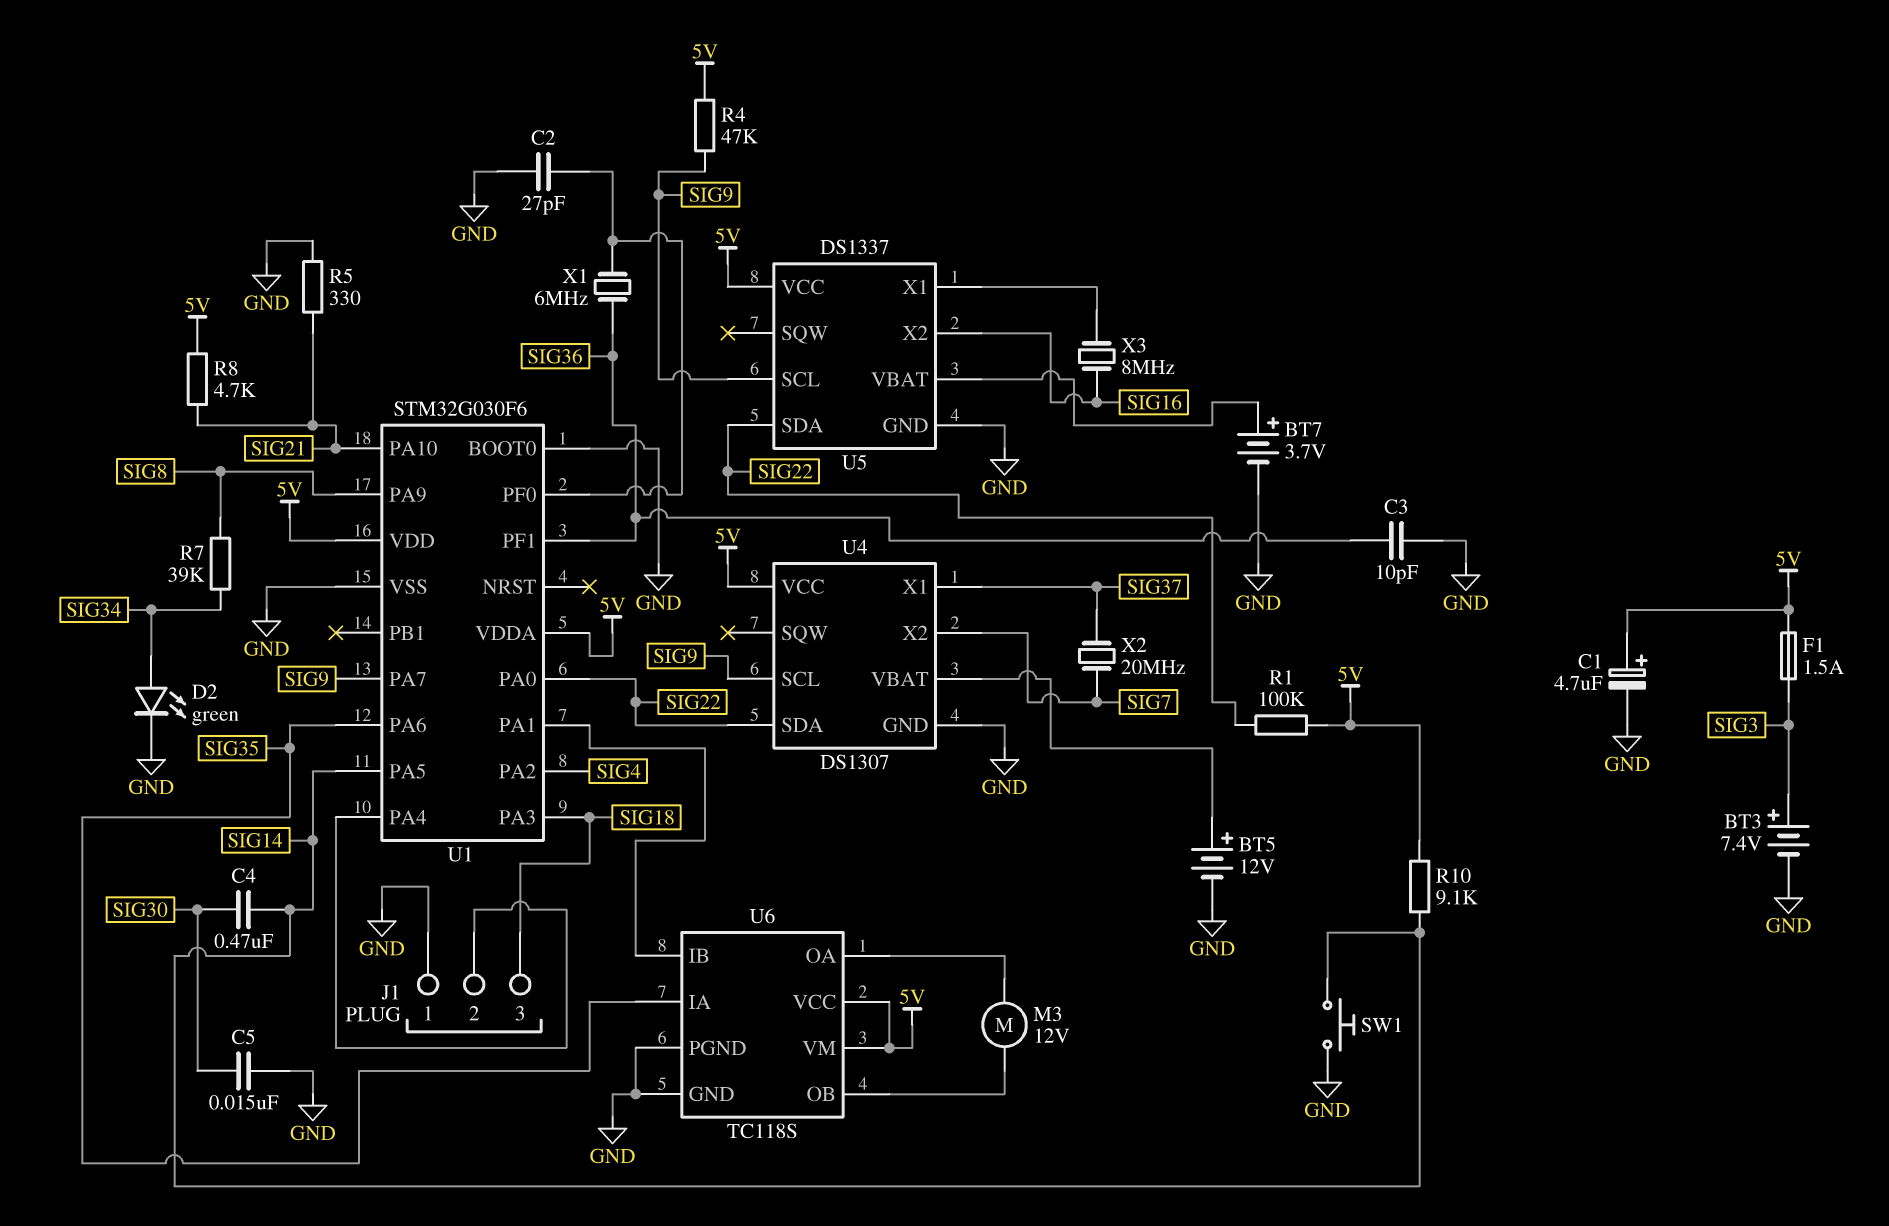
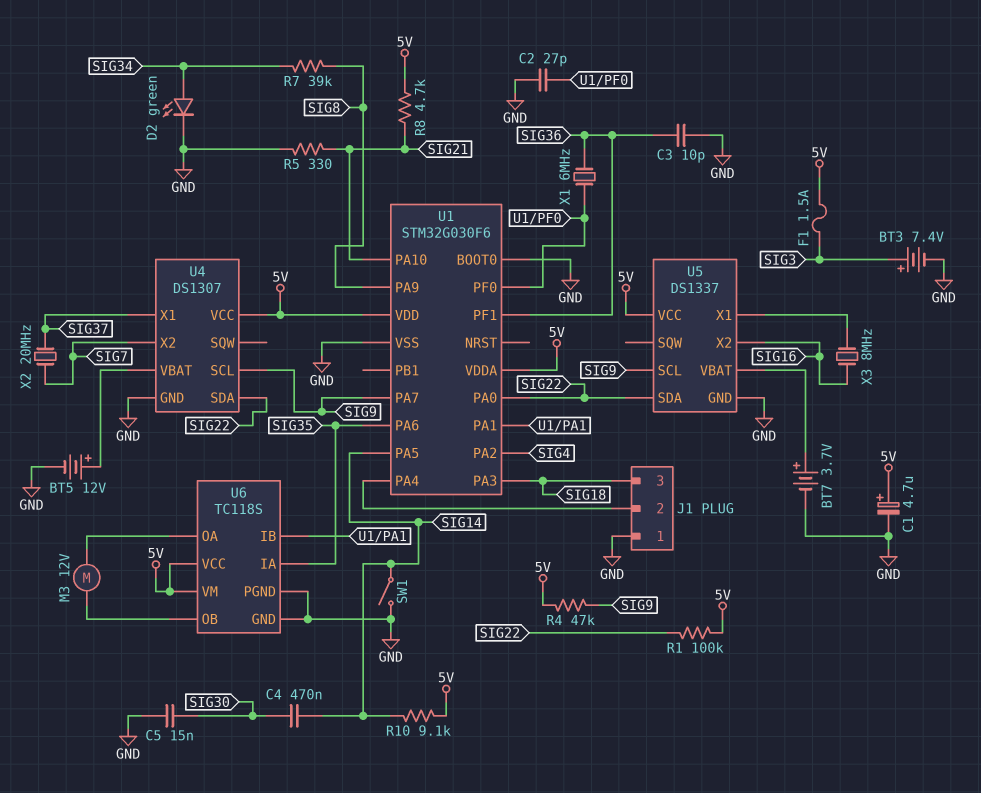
SW1: button (GND, SIG14) -> switch (GND, SIG14)

